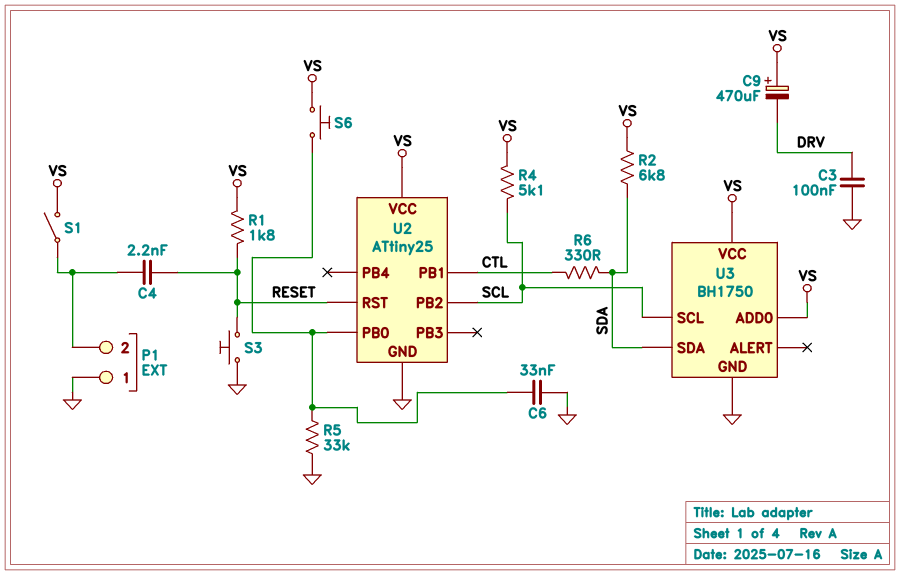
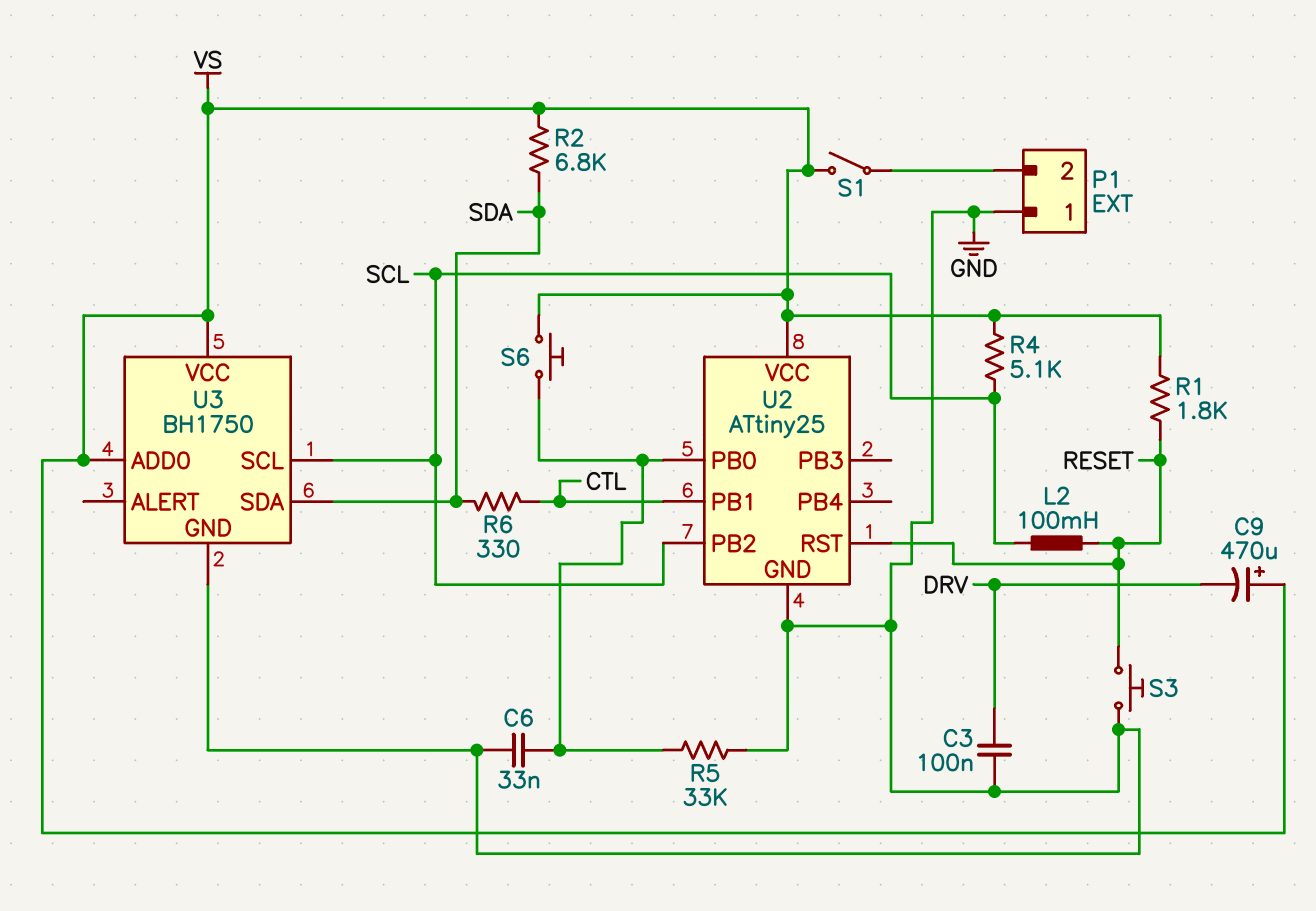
C4: 2.2nF (P1/2, RESET) -> none
L2: none -> 100mH (RESET, SCL)

